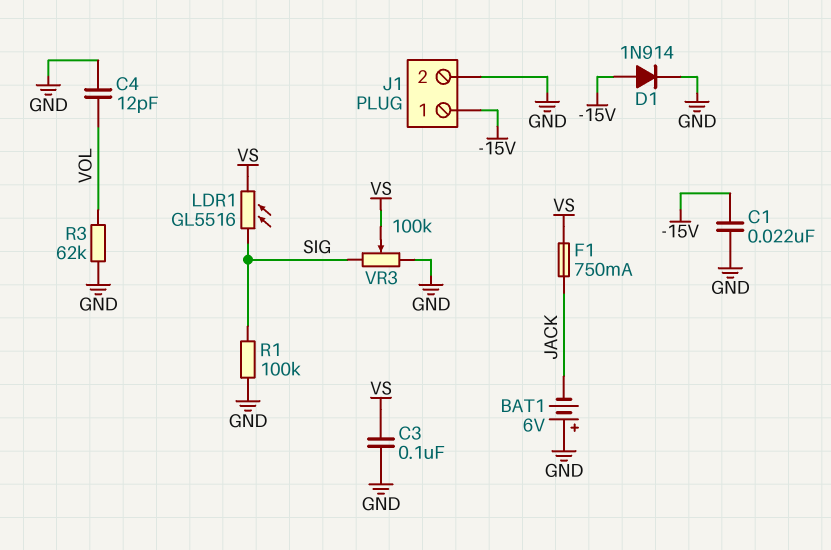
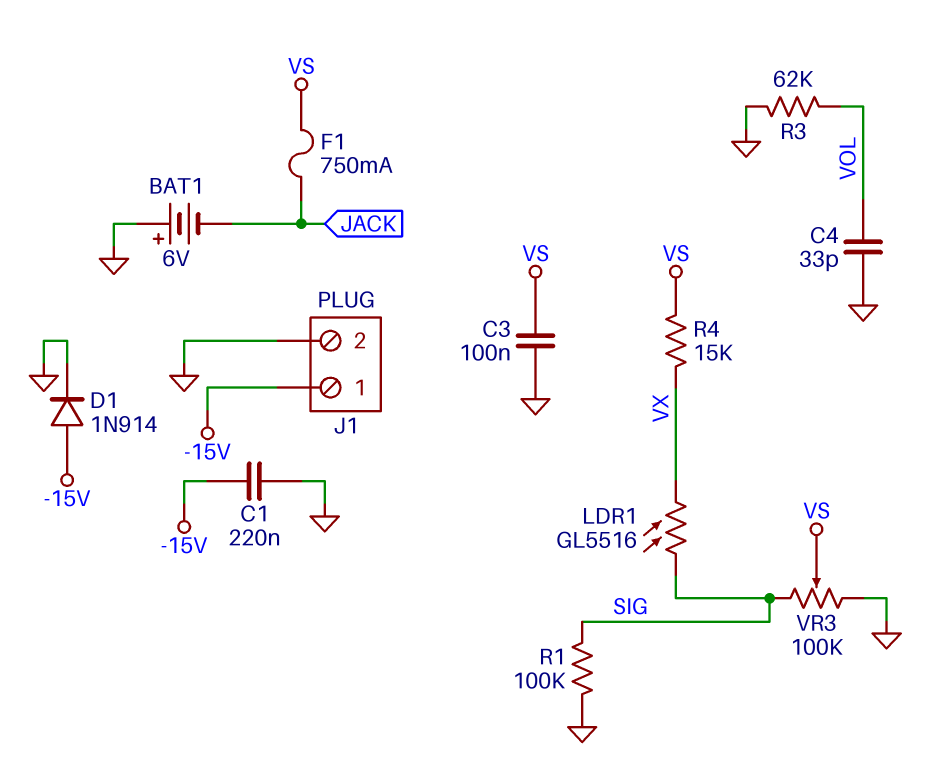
C1: 22nF (-15V, GND) -> 220nF (-15V, GND)
C4: 12pF (GND, VOL) -> 33pF (GND, VOL)
LDR1: GL5516 (SIG, VS) -> GL5516 (SIG, VX)
R4: none -> 15k (VS, VX)

